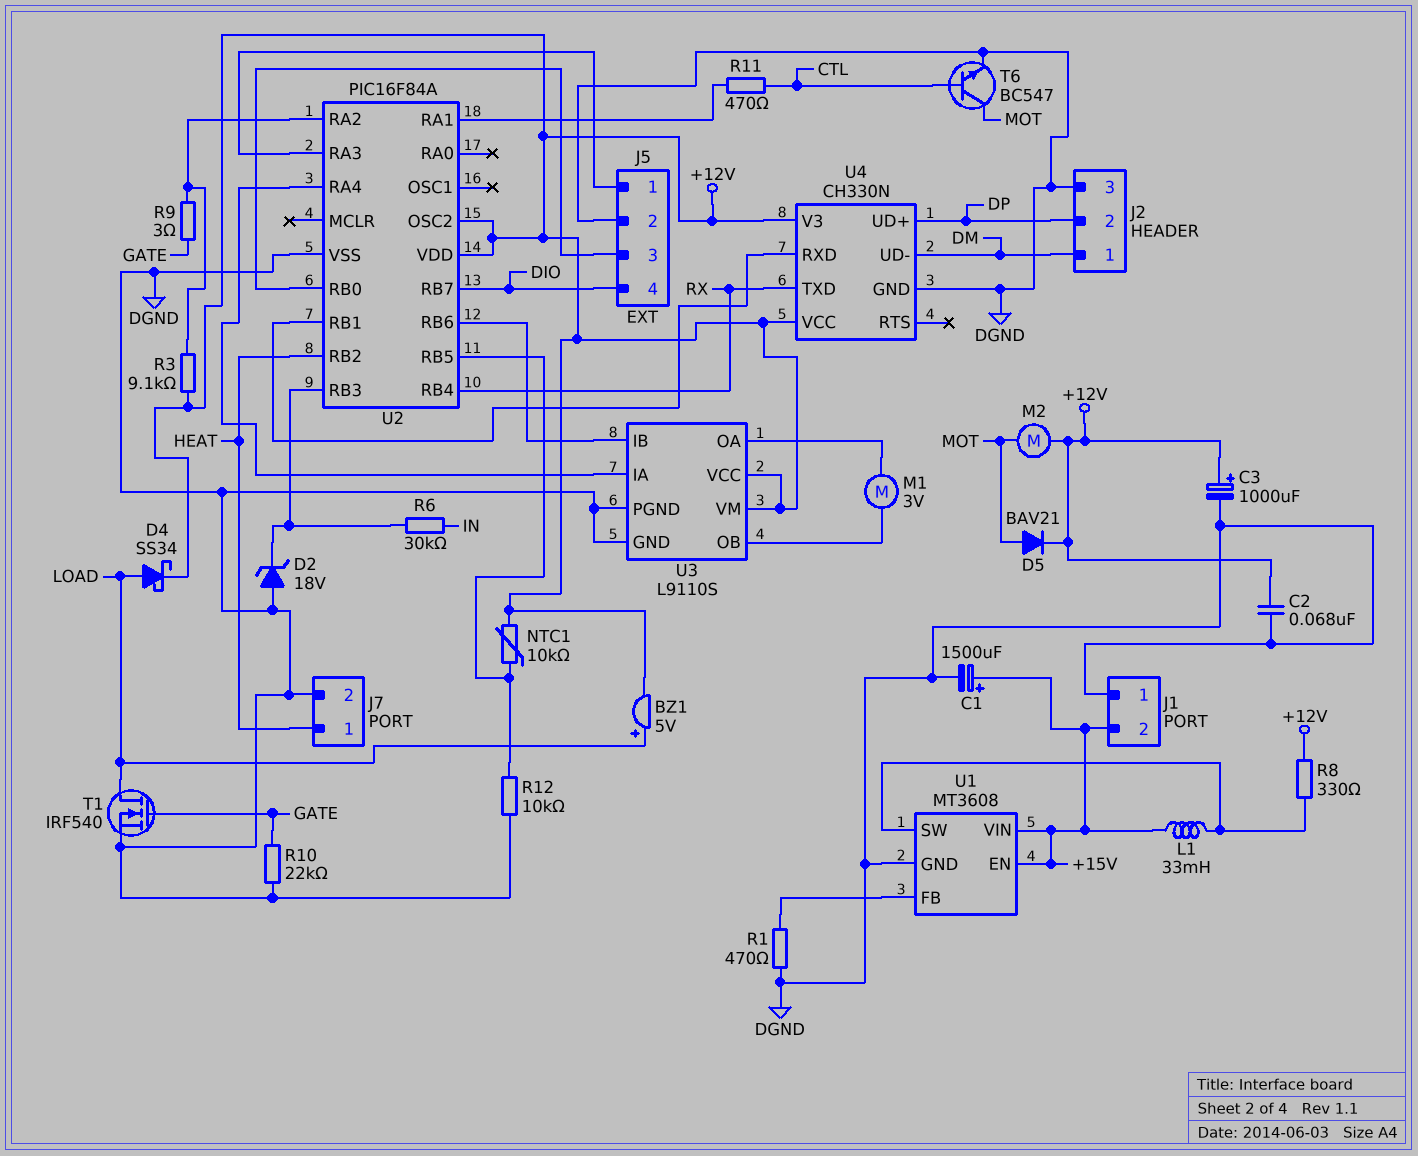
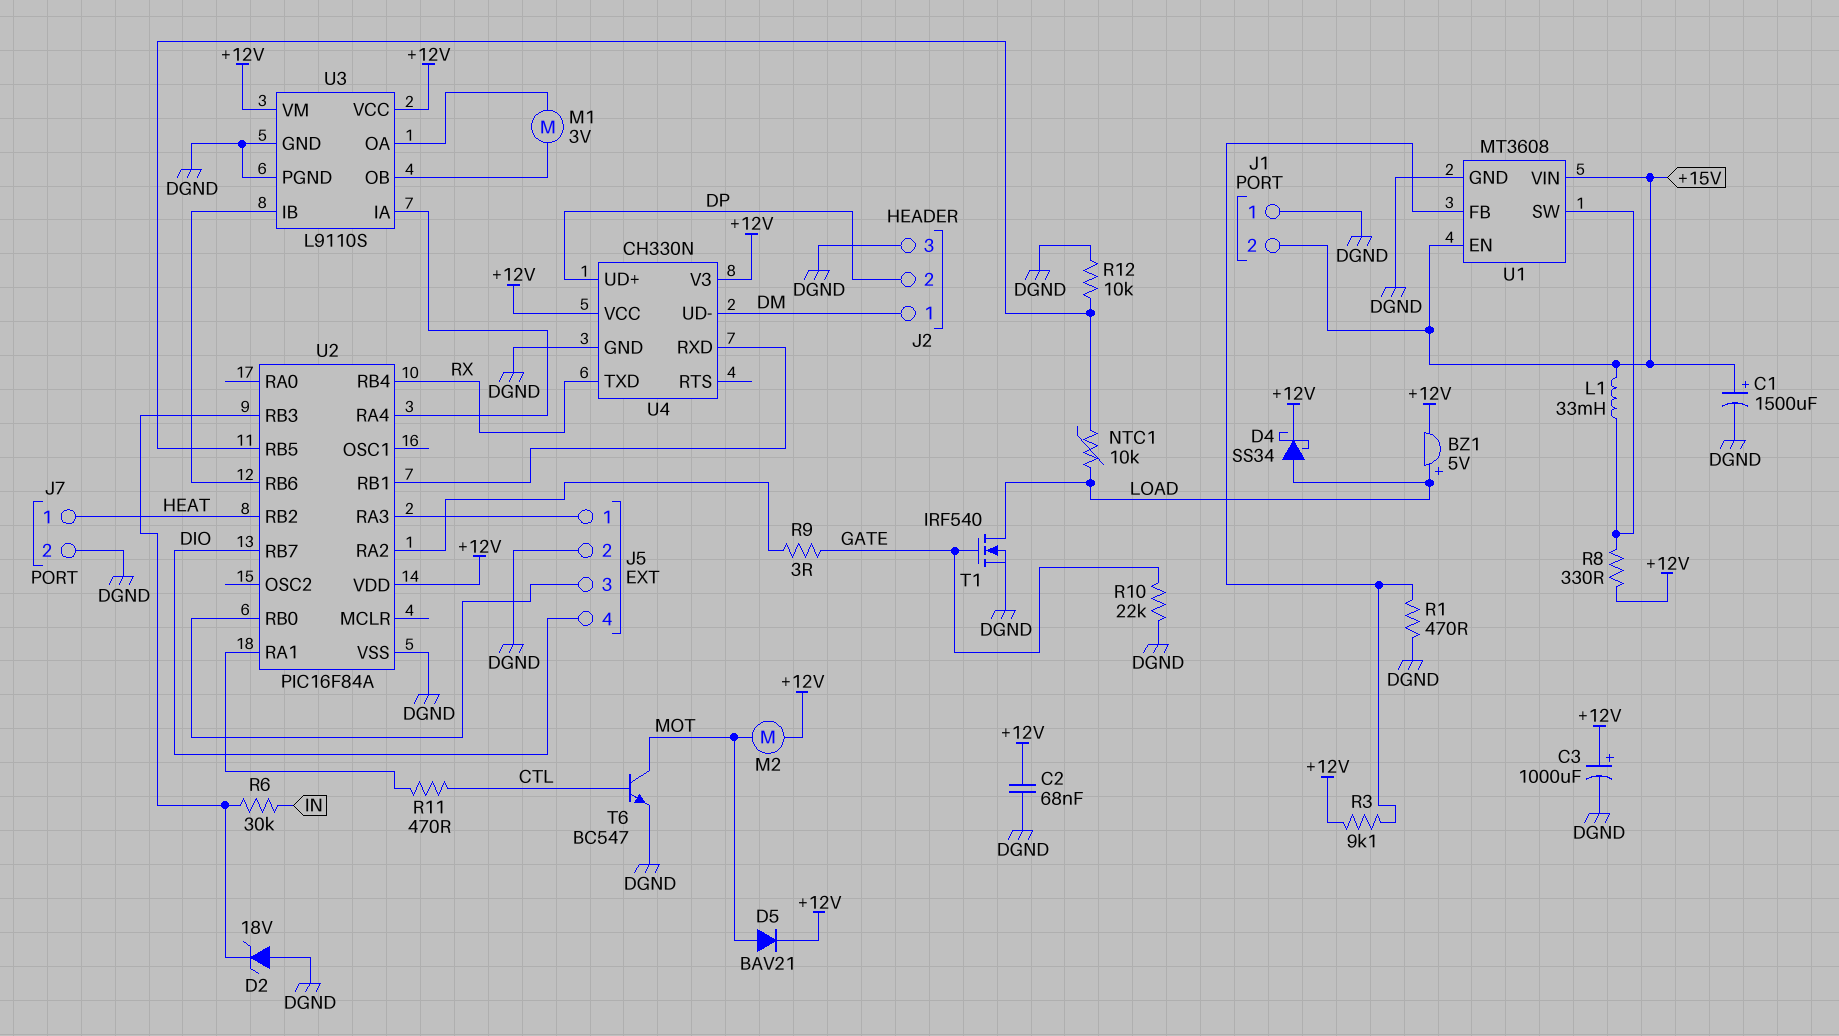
NTC1: 10k (+12V, U2/RB5) -> 10k (LOAD, U2/RB5)
R3: 9.1k (+12V, U2/RA2) -> 9.1k (+12V, U1/FB)
U2 pin OSC2: +12V -> none

